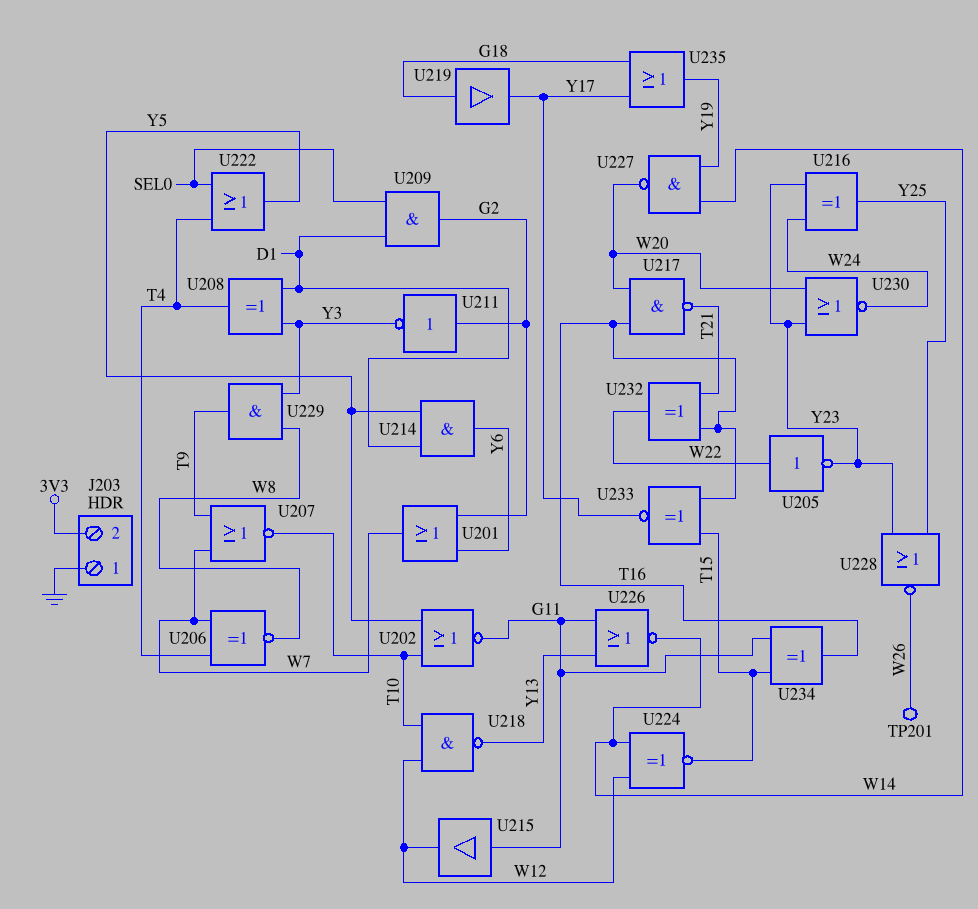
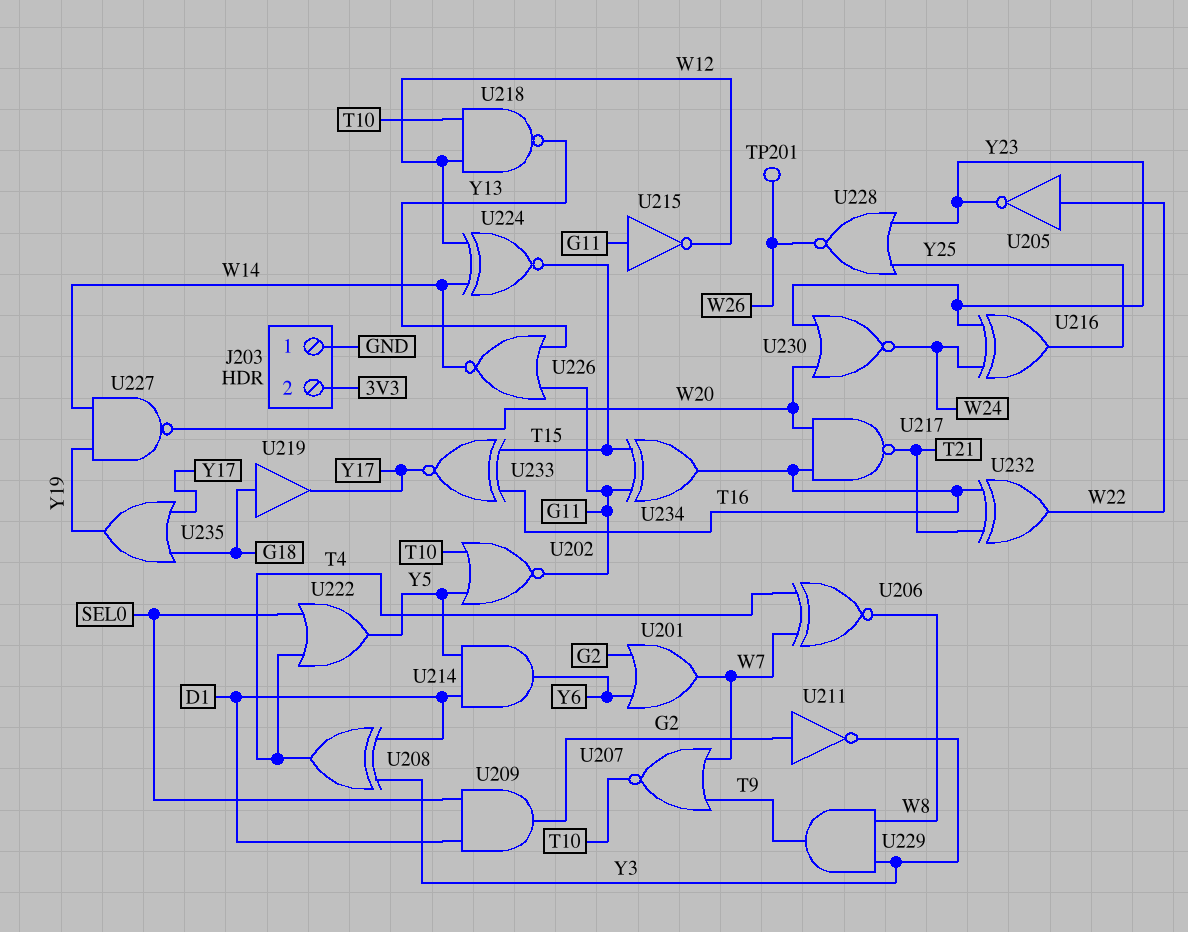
U215: buffer (in G11, out W12) -> NOT (in G11, out W12)

